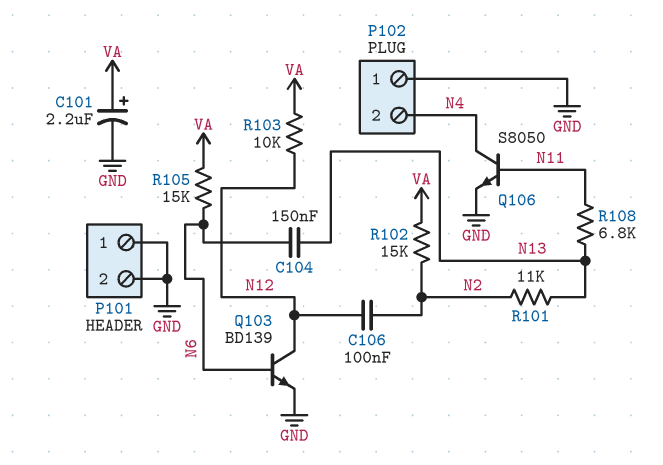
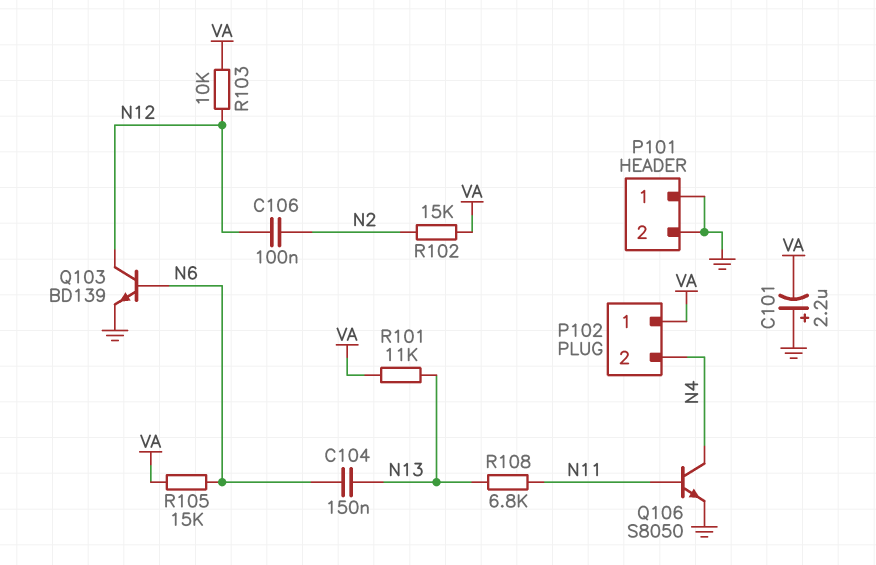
C101: 2.2uF (plus VA, minus GND) -> 2.2uF (plus GND, minus VA)
P102 pin 1: GND -> VA
R101: 11k (N2, N13) -> 11k (N13, VA)

